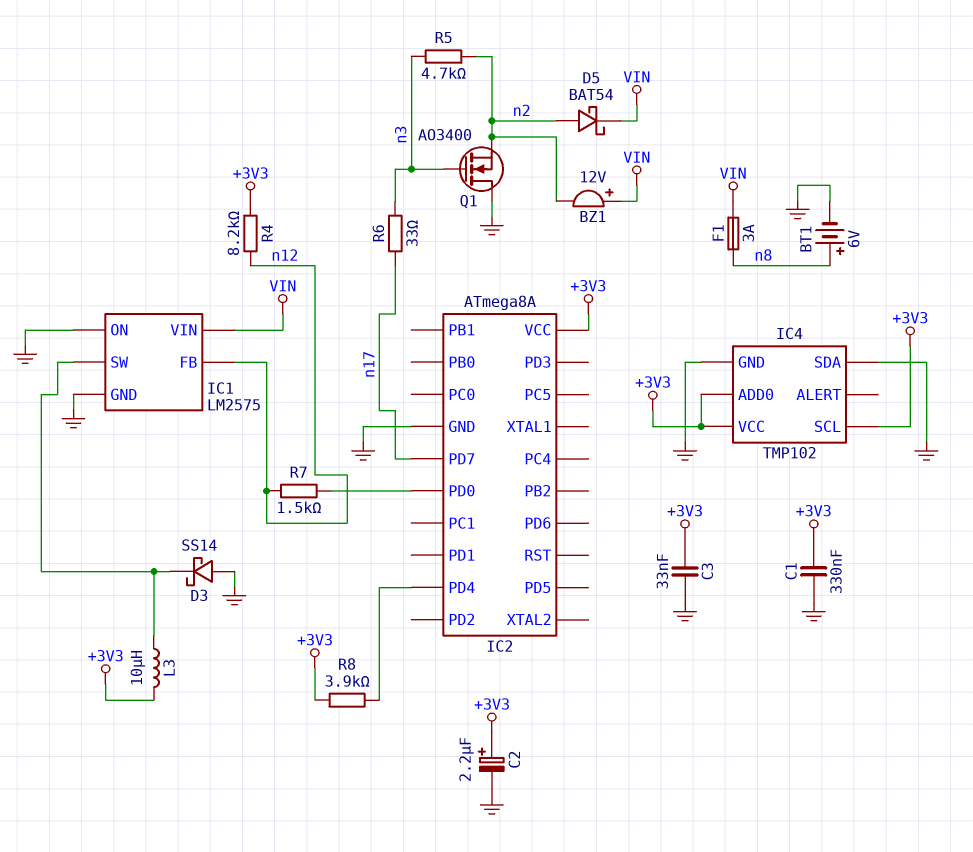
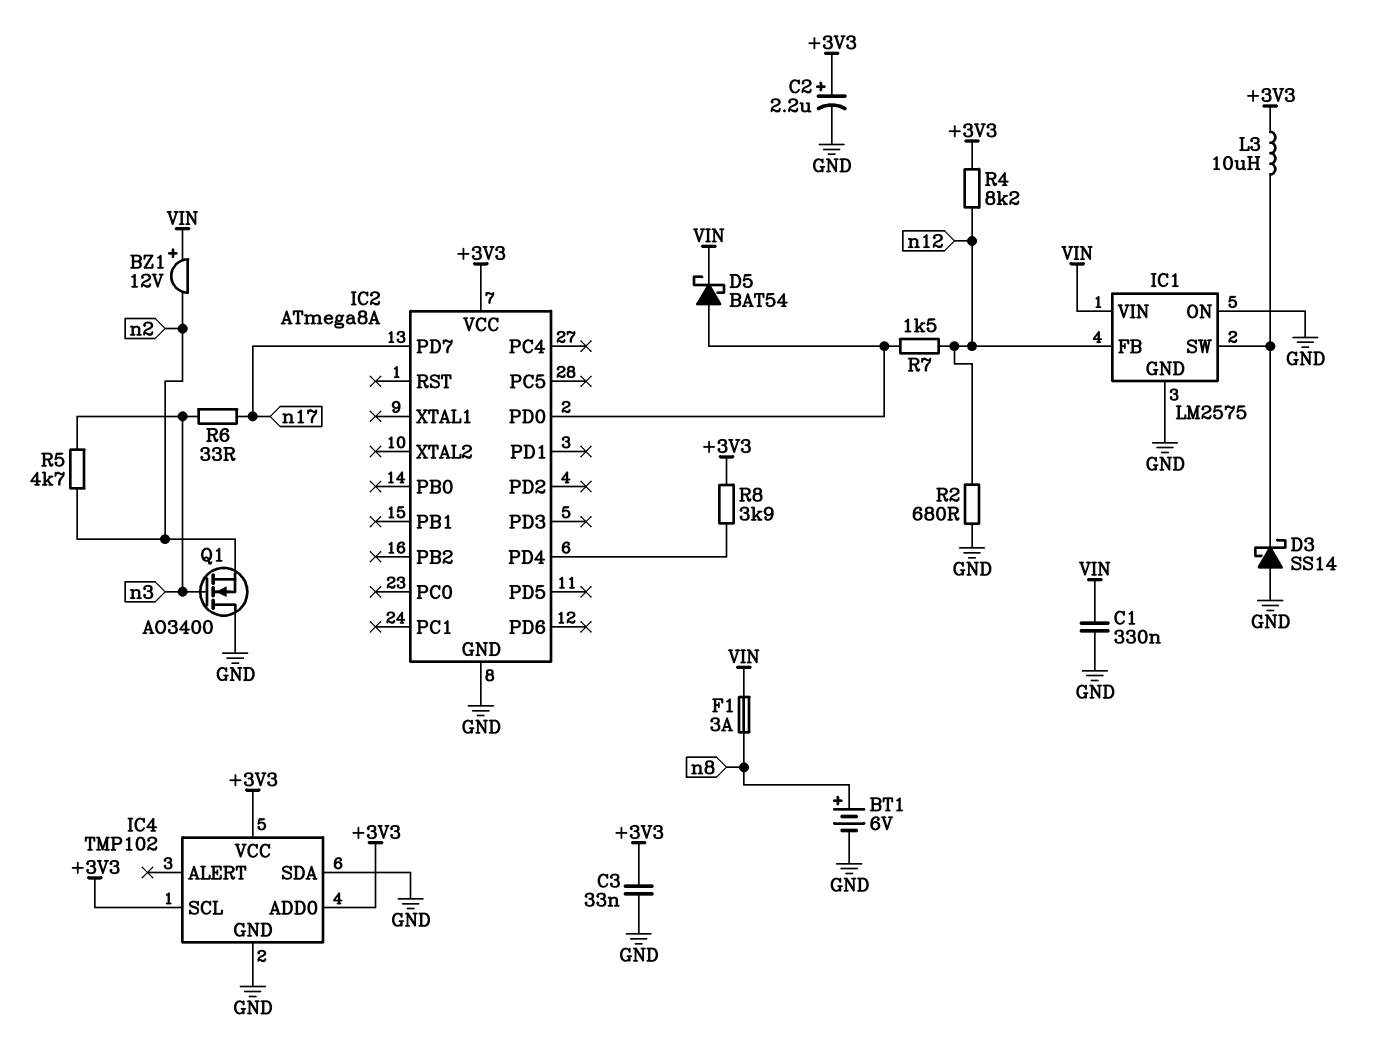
C1: 330nF (+3V3, GND) -> 330nF (GND, VIN)
D5: schottky BAT54 (A n2, K VIN) -> schottky BAT54 (A IC2/PD0, K VIN)
R2: none -> 680 (GND, n12)

